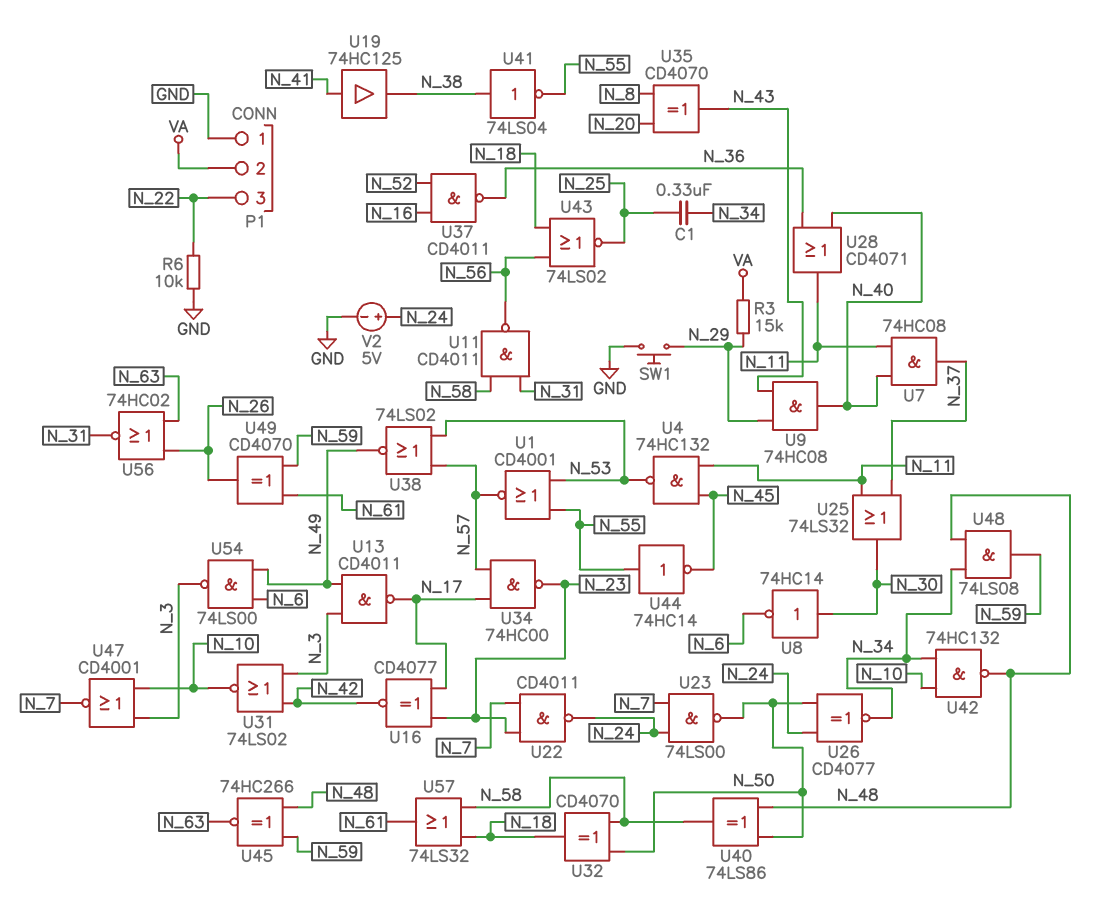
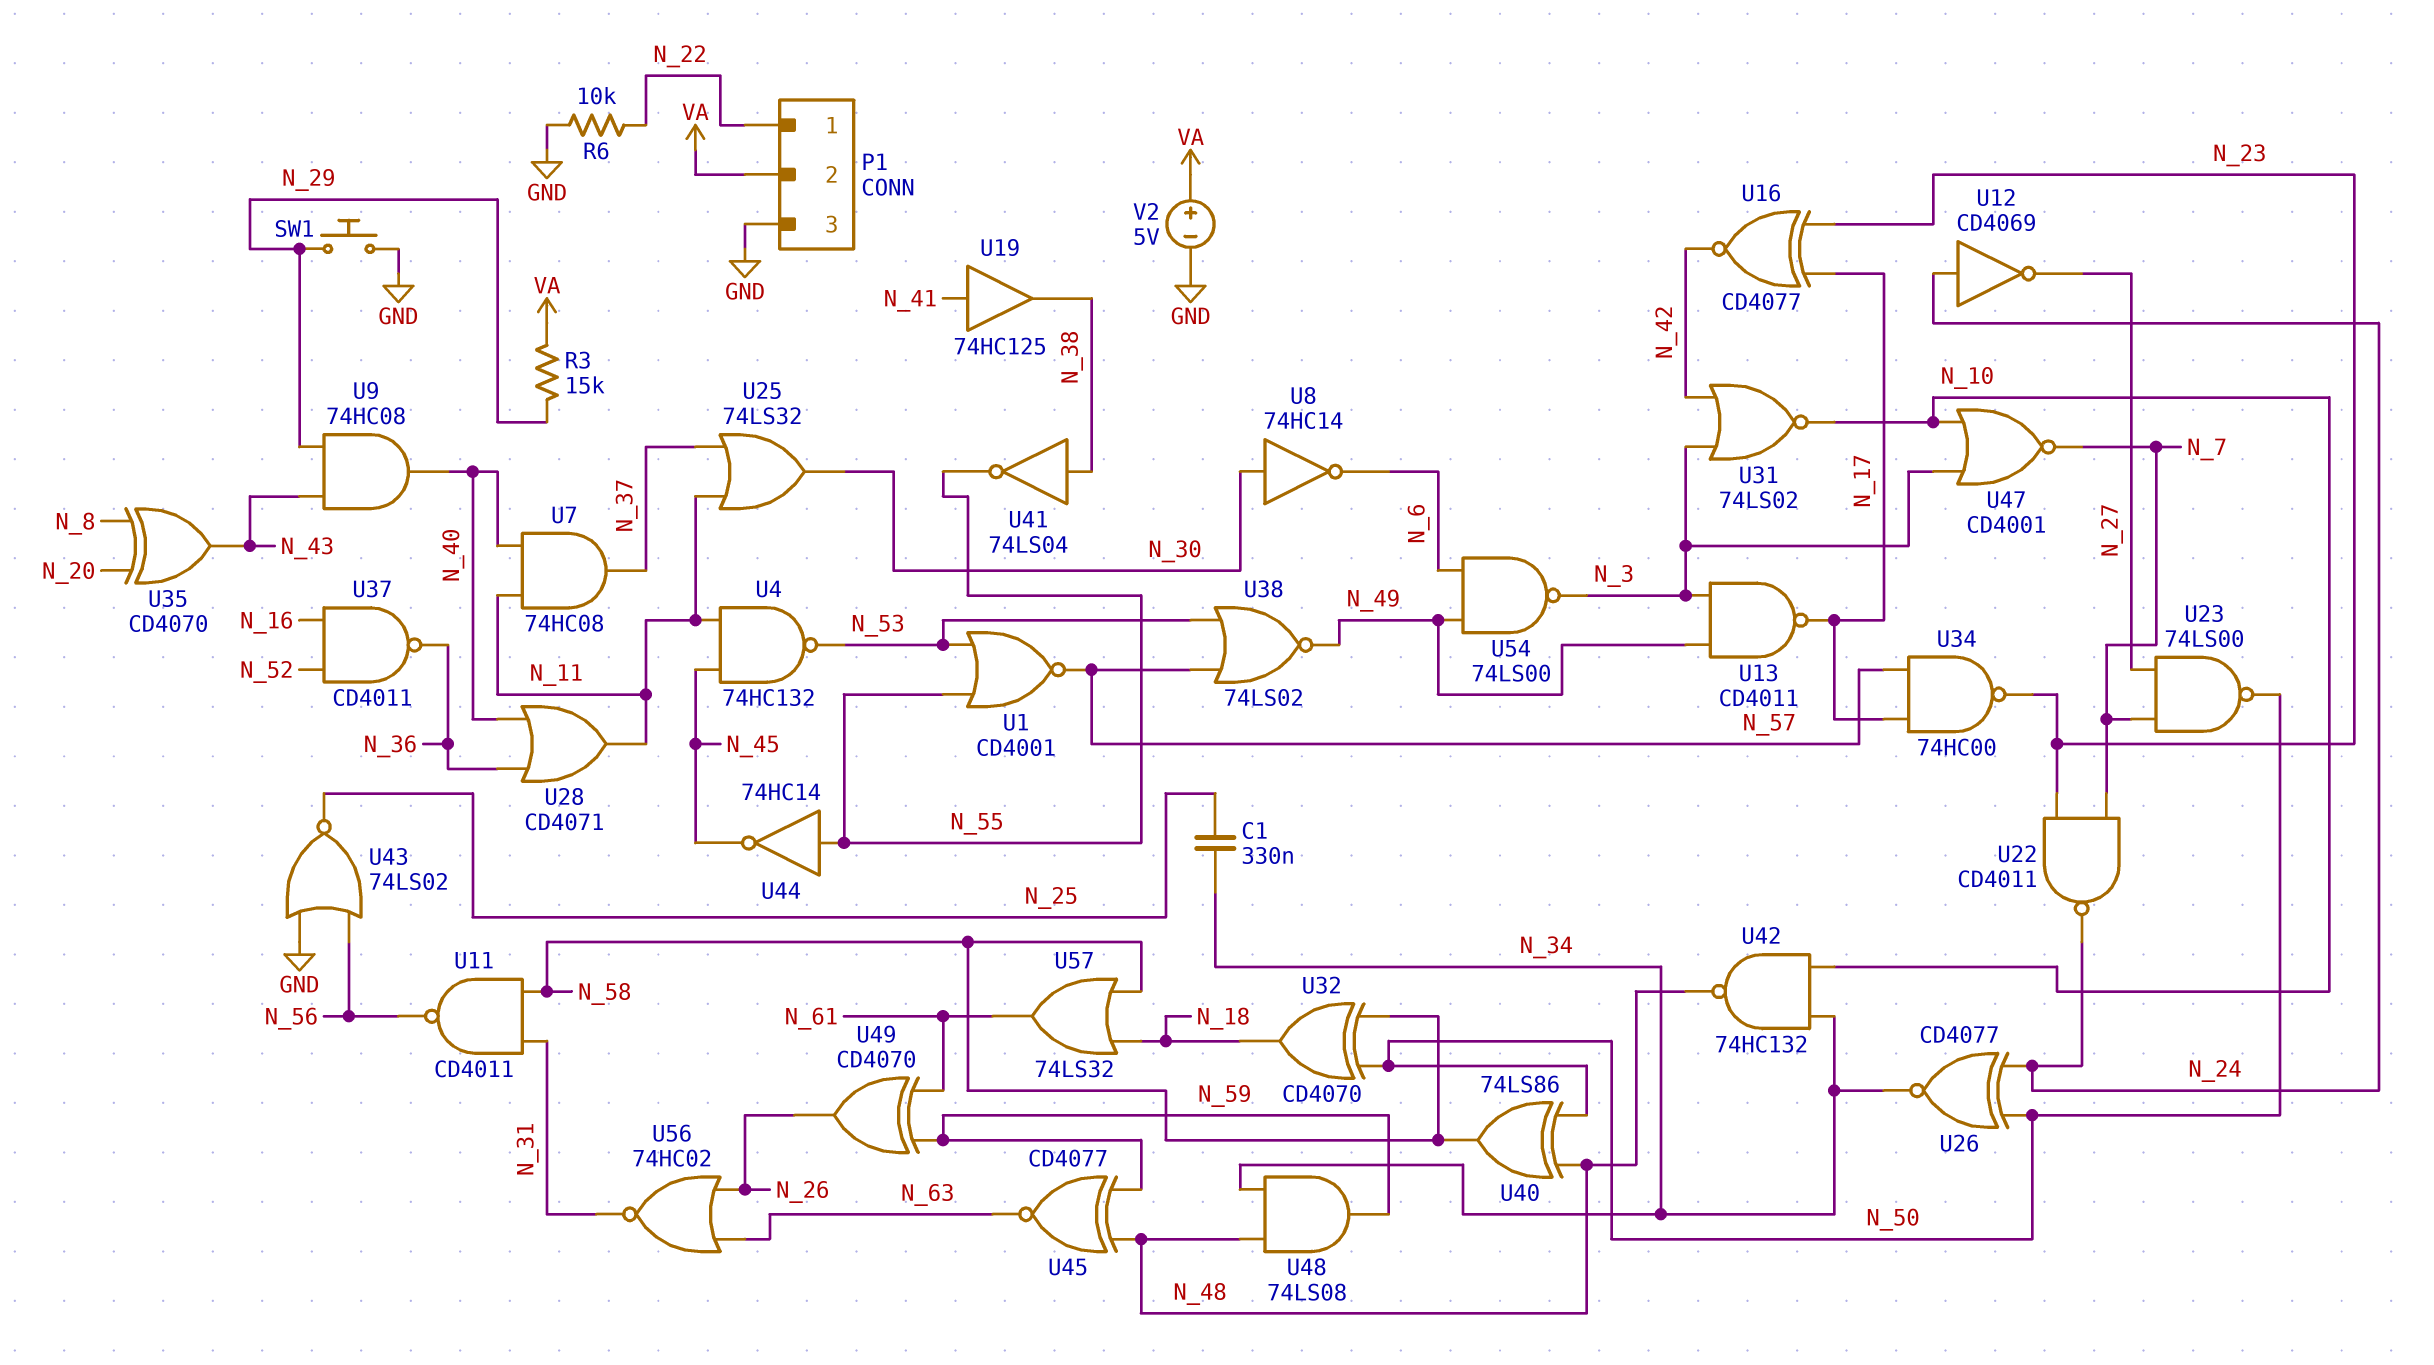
P1 pin 1: GND -> N_22
P1 pin 3: N_22 -> GND
U12: none -> NOT CD4069 (in N_24, out N_27)
U23: NAND 74LS00 (in N_7, in N_24, out N_50) -> NAND 74LS00 (in N_7, in N_27, out N_50)
U43: NOR 74LS02 (in N_18, in N_56, out N_25) -> NOR 74LS02 (in GND, in N_56, out N_25)
U45: XNOR 74HC266 (in N_48, in N_59, out N_63) -> XNOR CD4077 (in N_48, in N_59, out N_63)
V2: 5V (plus N_24, minus GND) -> 5V (plus VA, minus GND)

